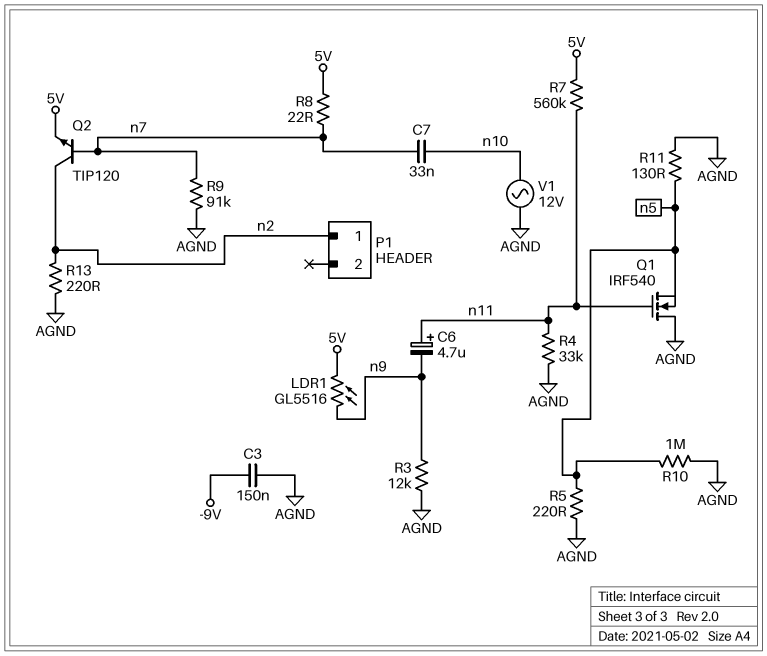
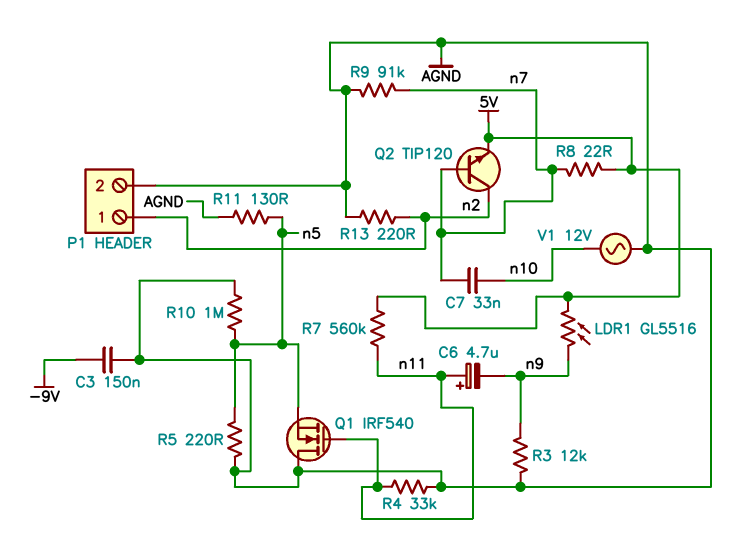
P1 pin 2: none -> AGND

